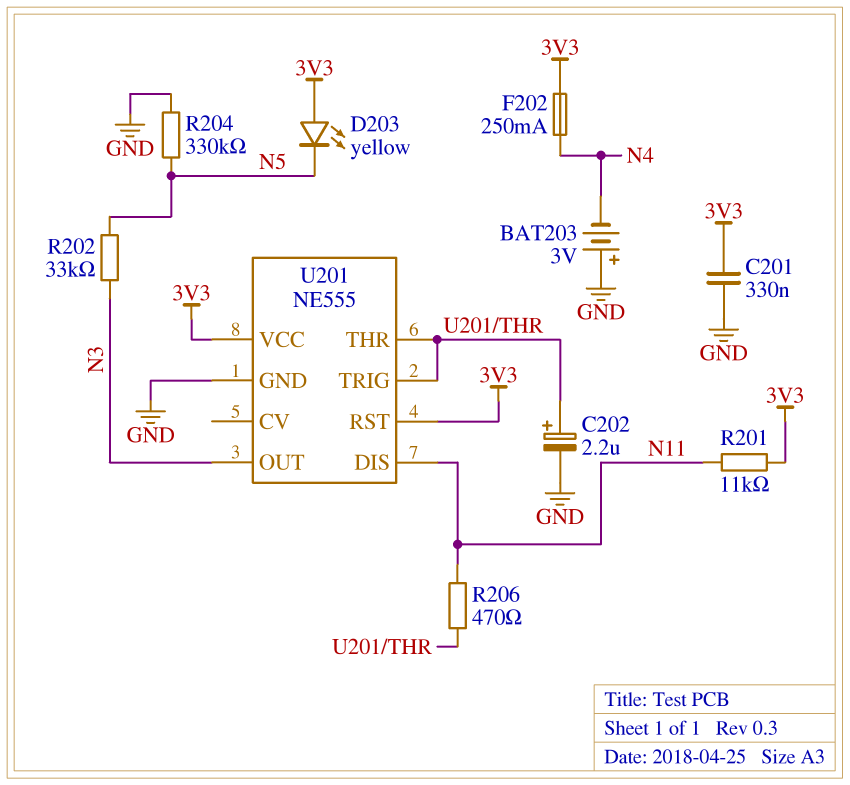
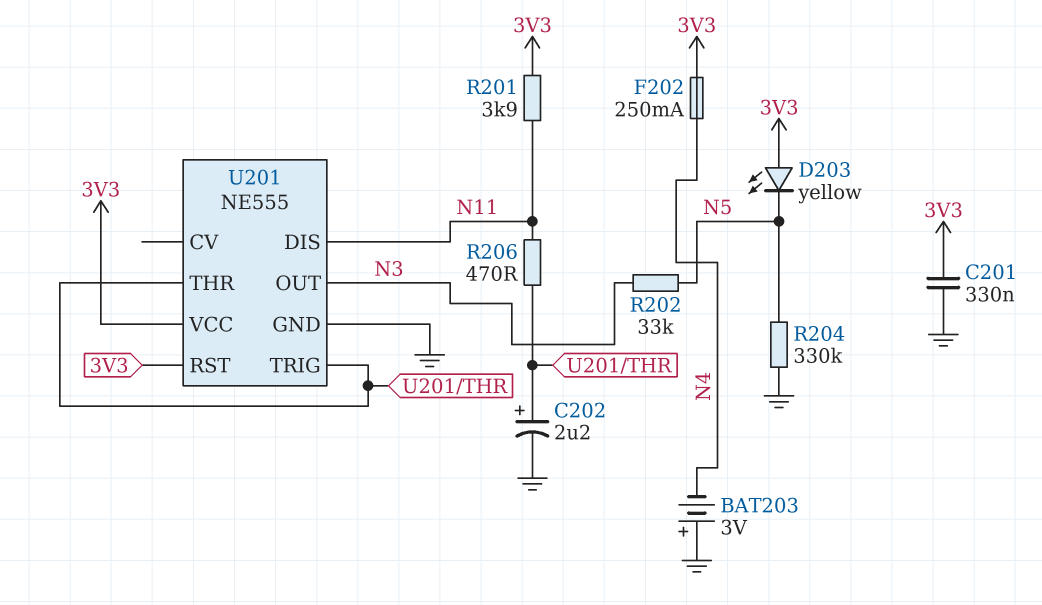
R201: 11k (3V3, N11) -> 3.9k (3V3, N11)

